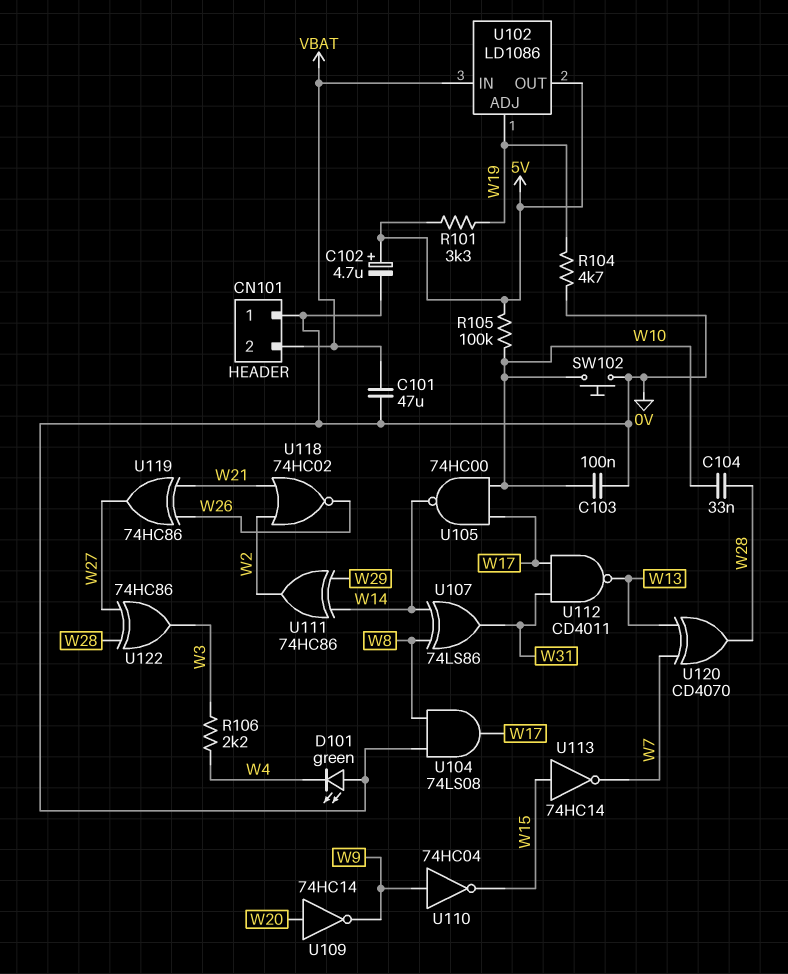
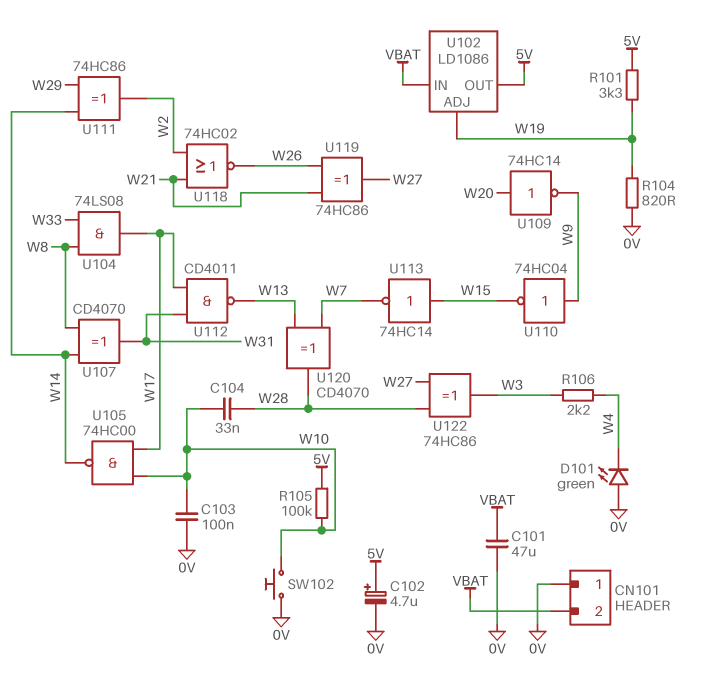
R104: 4.7k (0V, W19) -> 820 (0V, W19)
U104: AND 74LS08 (in 0V, in W8, out W17) -> AND 74LS08 (in W8, in W33, out W17)
U107: XOR 74LS86 (in W8, in W14, out W31) -> XOR CD4070 (in W8, in W14, out W31)

